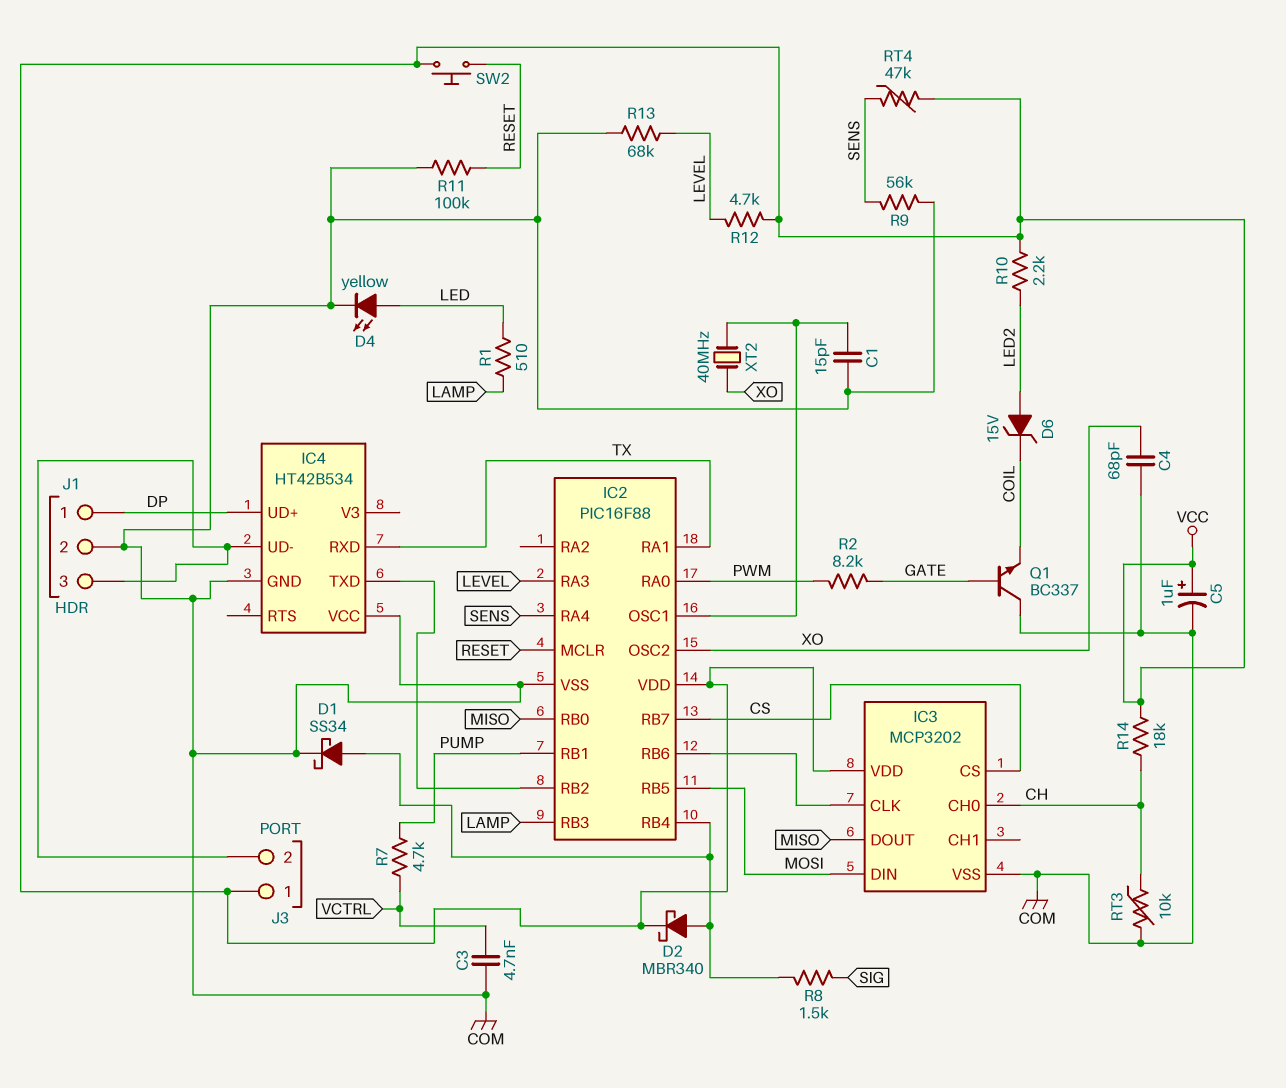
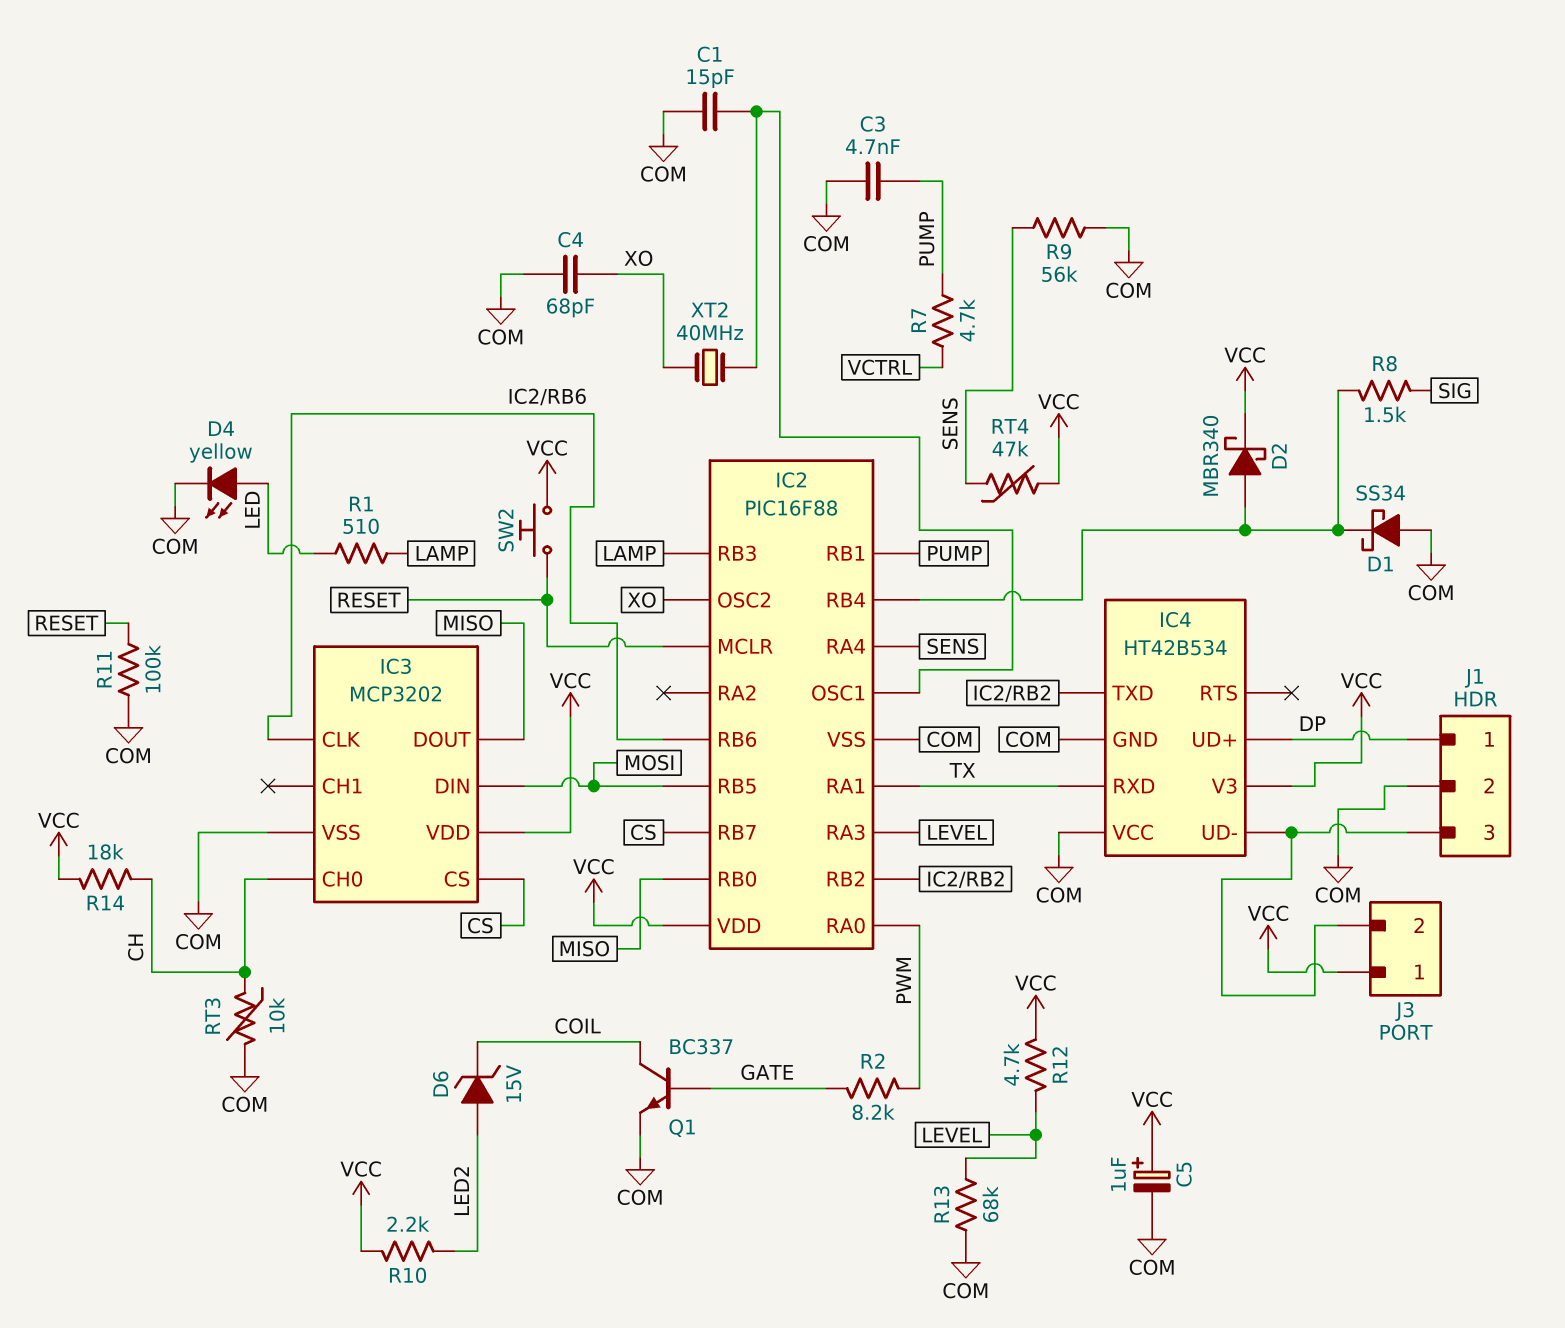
C3: 4.7nF (COM, VCTRL) -> 4.7nF (COM, PUMP)
D1: schottky SS34 (A IC2/RB4, K COM) -> schottky SS34 (A COM, K IC2/RB4)
IC4 pin V3: none -> VCC
Q1: NPN BC337 (B GATE, C COM, E COIL) -> NPN BC337 (B GATE, C COIL, E COM)

